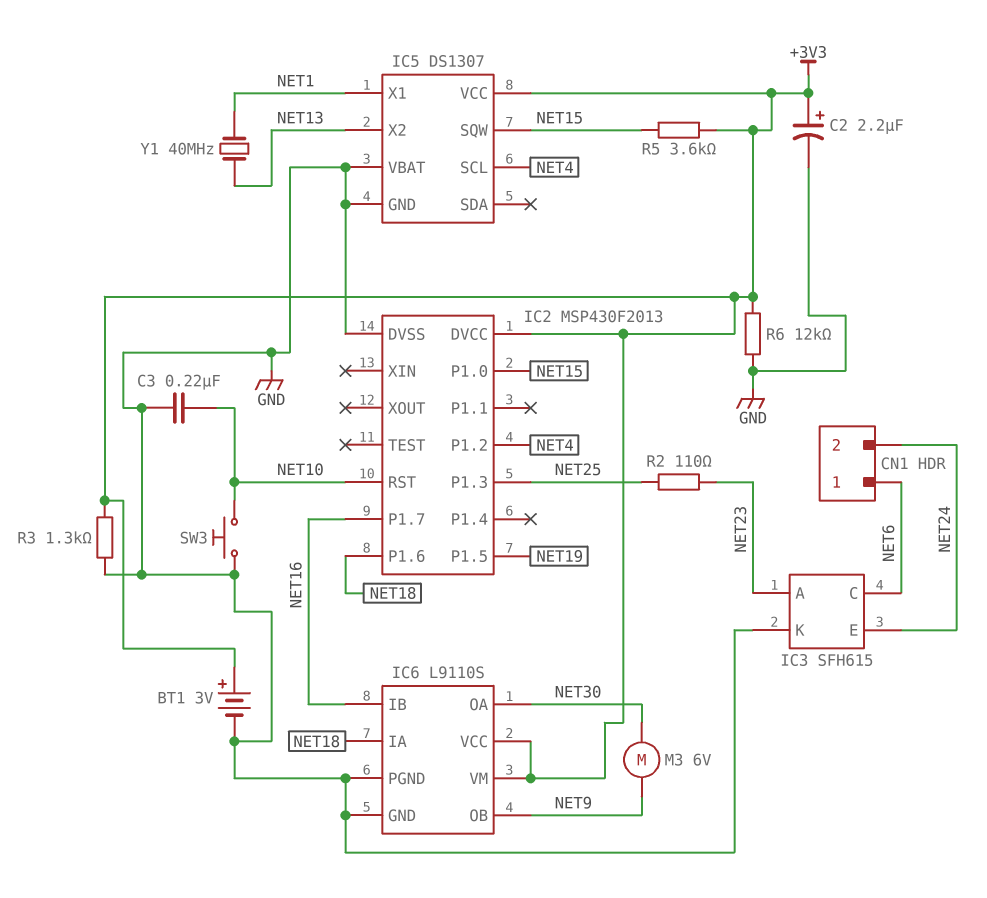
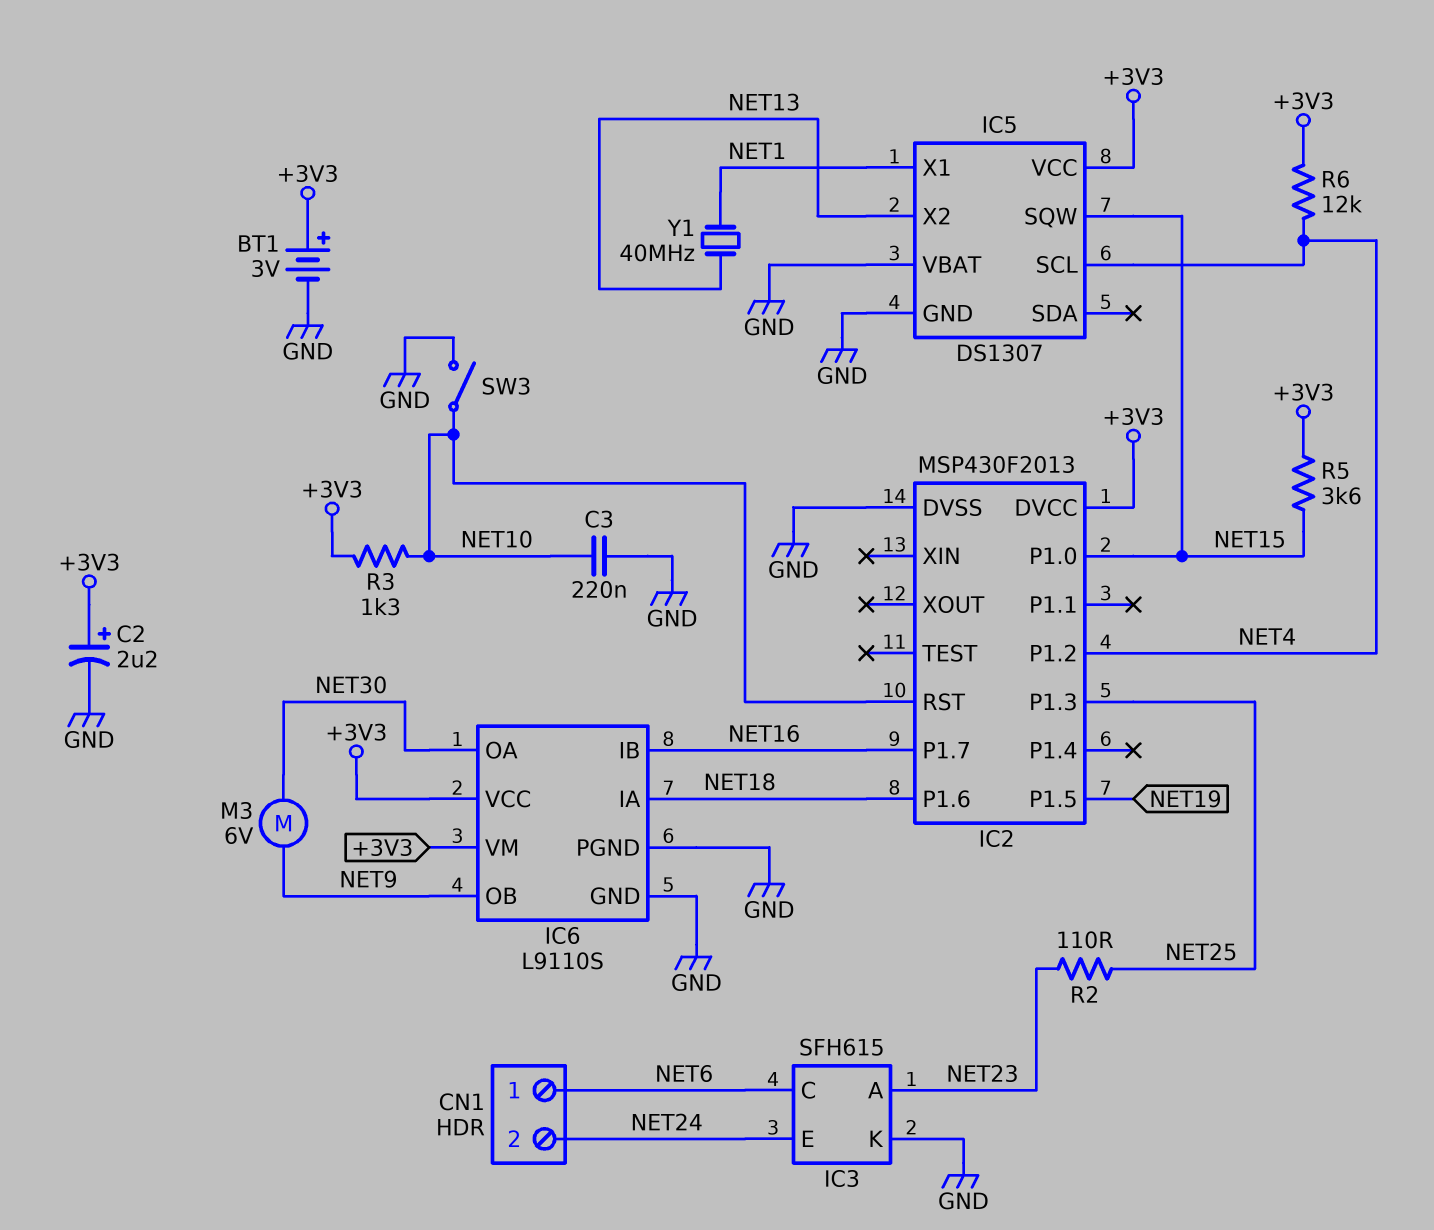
R3: 1.3k (+3V3, GND) -> 1.3k (+3V3, NET10)
R6: 12k (+3V3, GND) -> 12k (+3V3, NET4)
SW3: button (GND, NET10) -> switch (GND, NET10)

